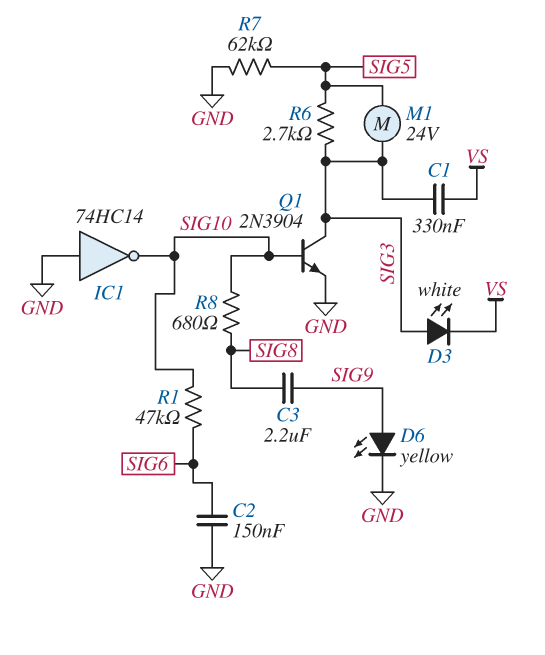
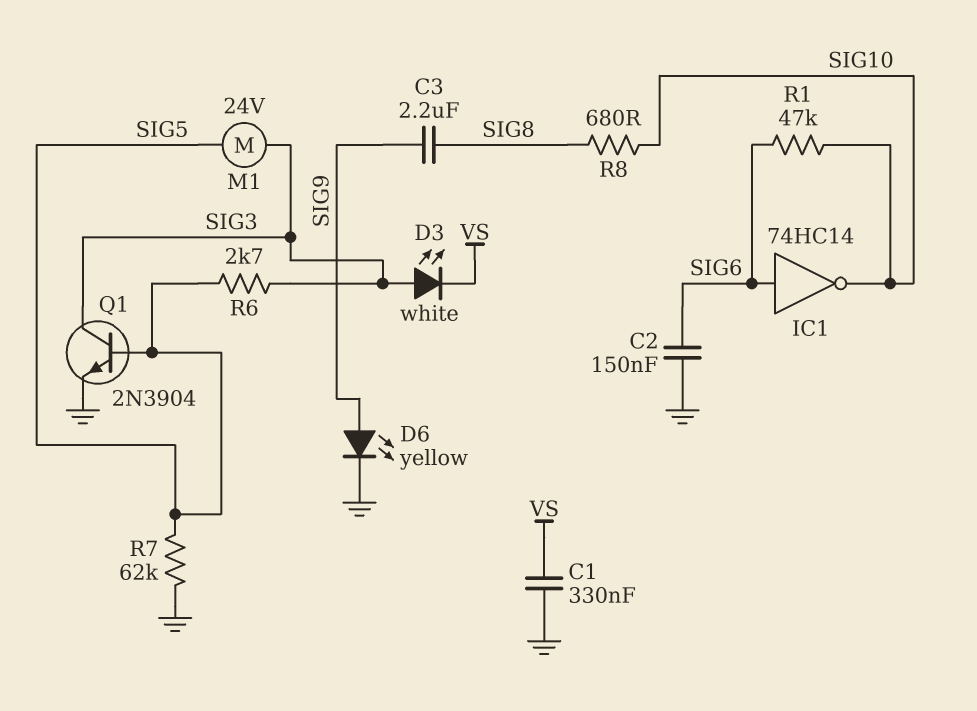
C1: 330nF (SIG3, VS) -> 330nF (GND, VS)
IC1: NOT 74HC14 (in GND, out SIG10) -> NOT 74HC14 (in SIG6, out SIG10)
Q1: NPN 2N3904 (B SIG10, C SIG3, E GND) -> NPN 2N3904 (B SIG5, C SIG3, E GND)

